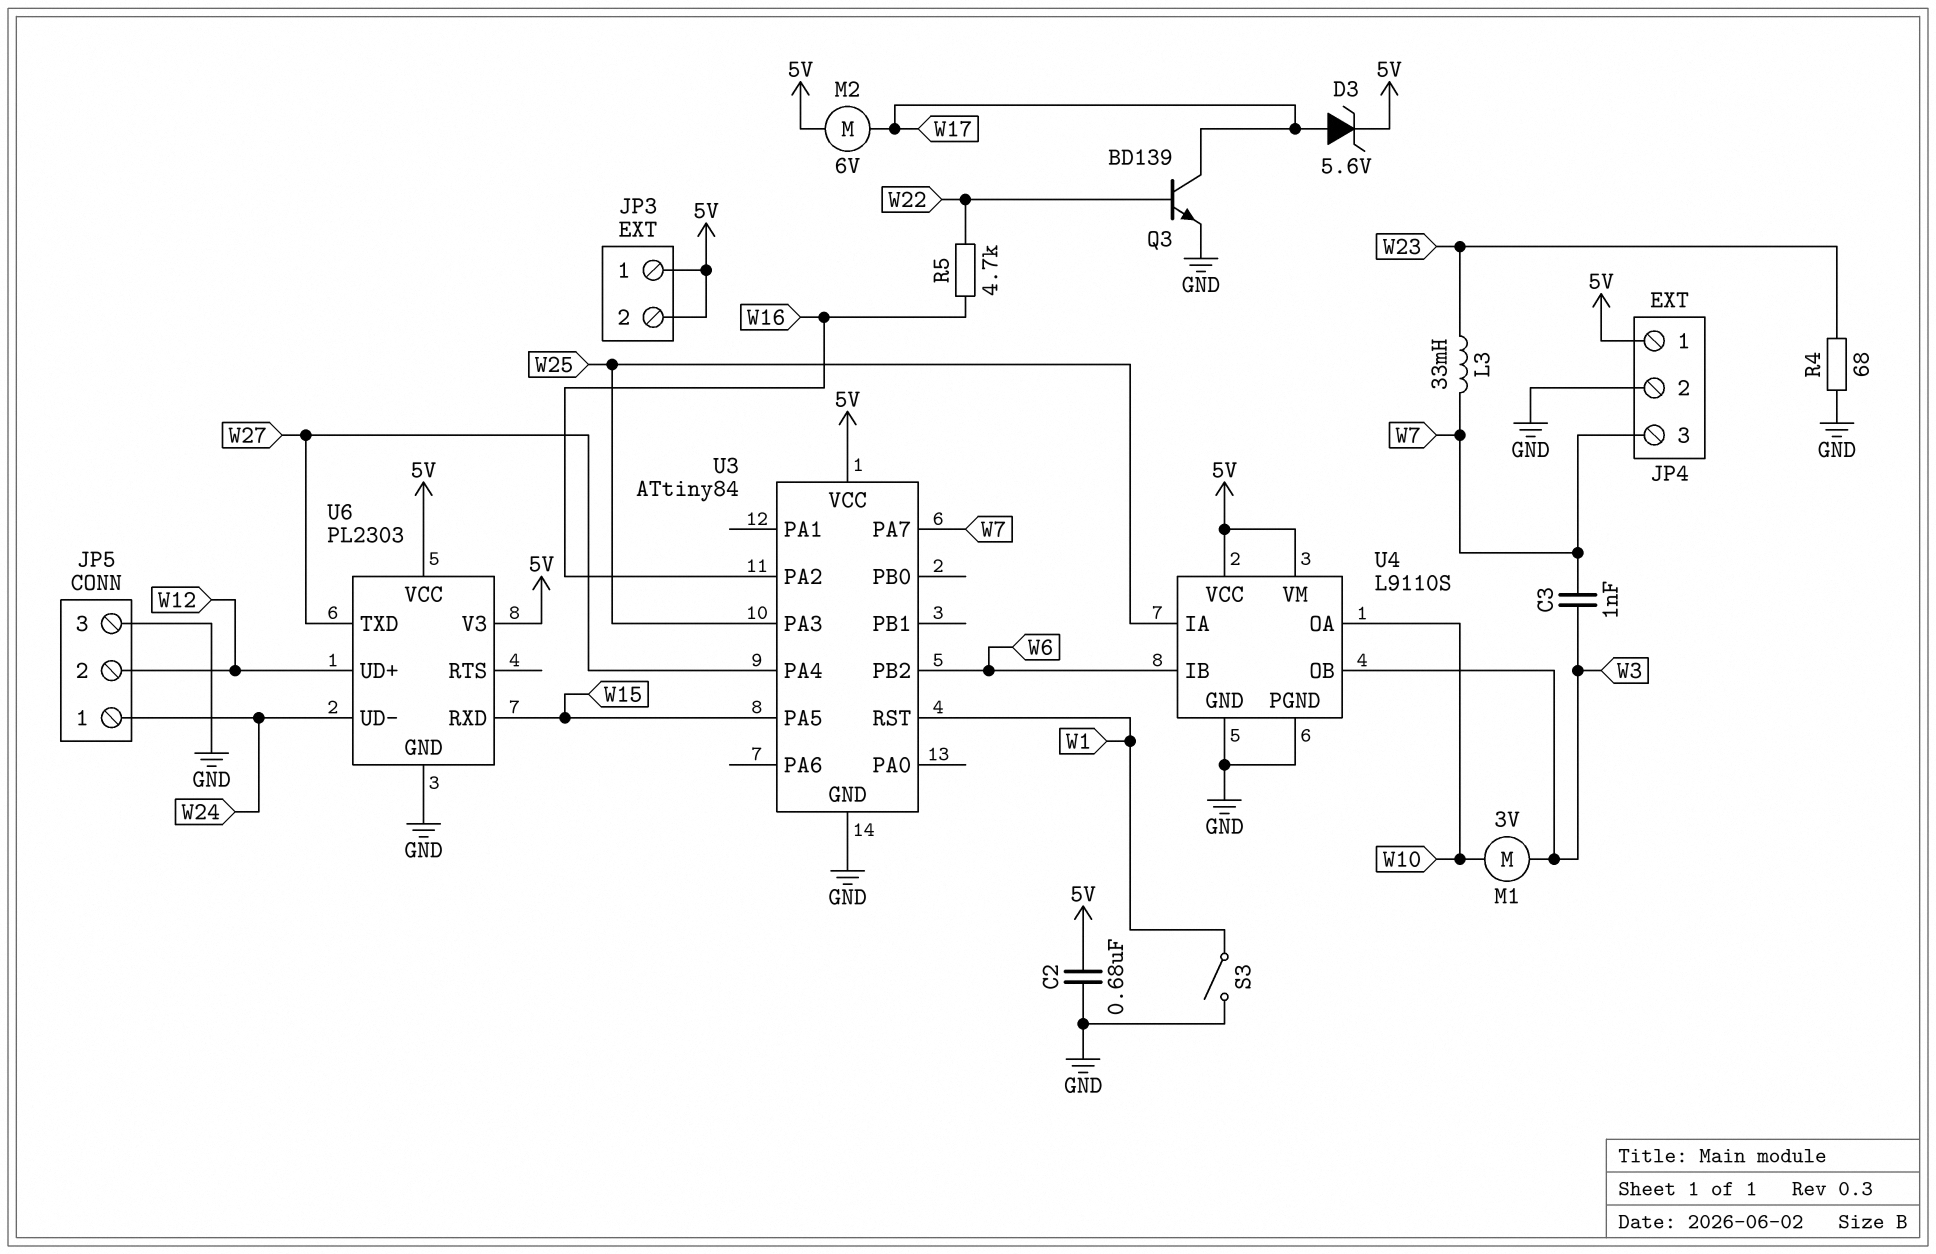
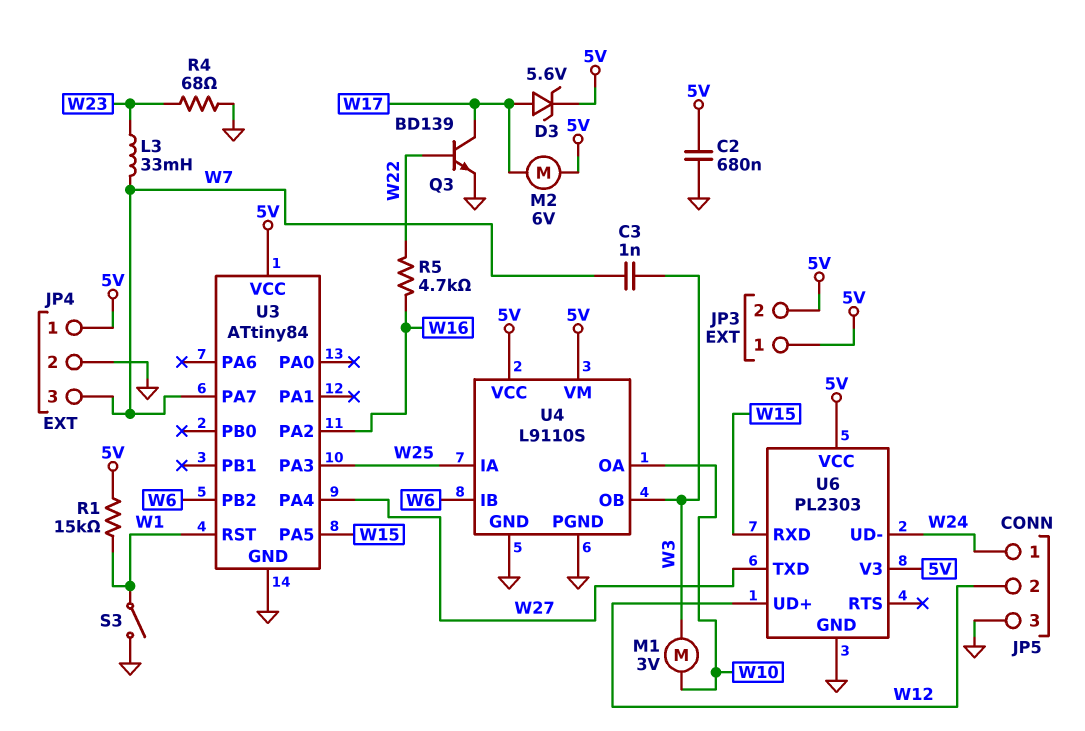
R1: none -> 15k (5V, W1)

